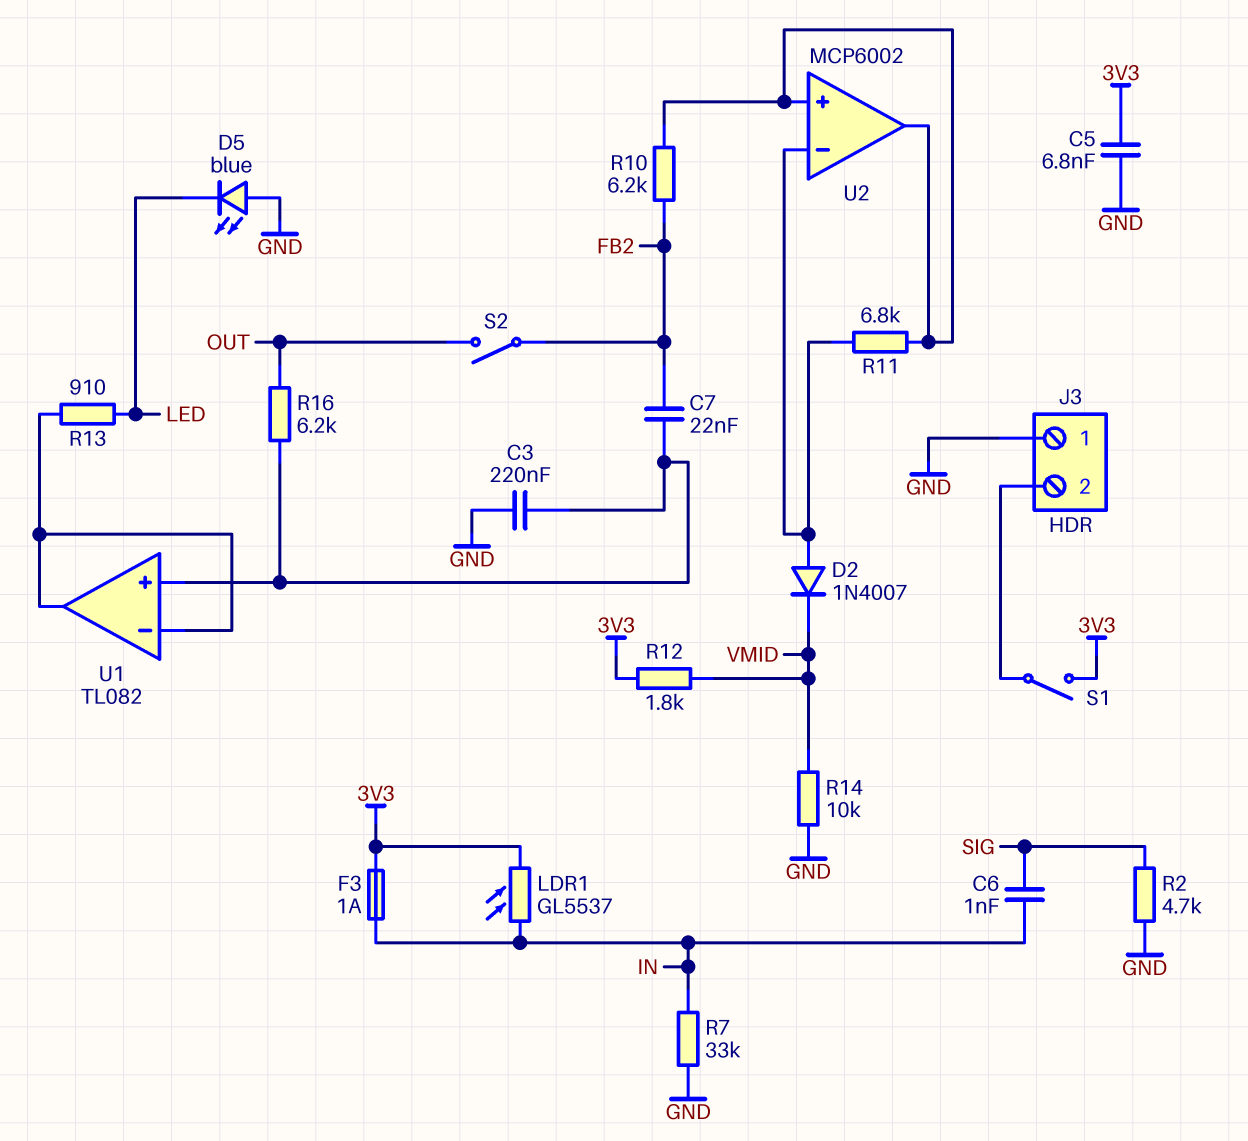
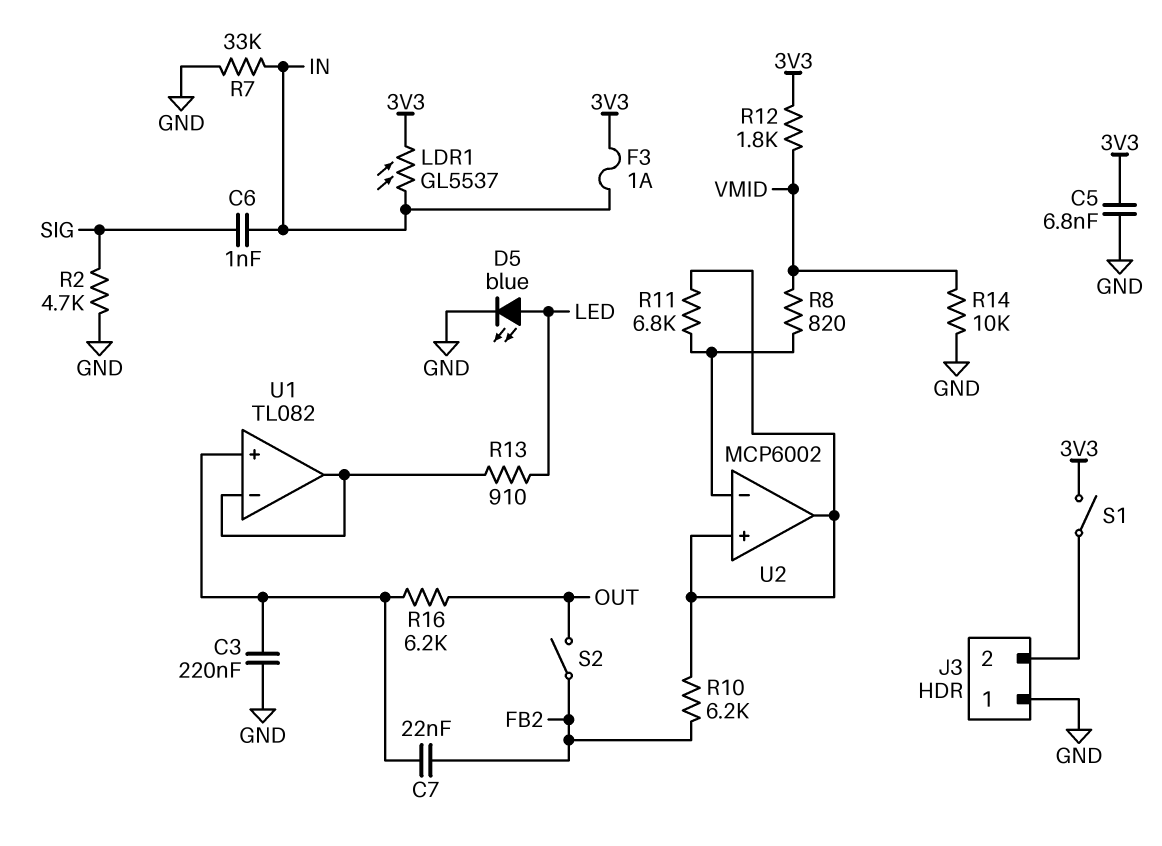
D2: diode 1N4007 (A U2/in-, K VMID) -> none
D5: LED blue (A GND, K LED) -> LED blue (A LED, K GND)
R8: none -> 820 (U2/in-, VMID)

